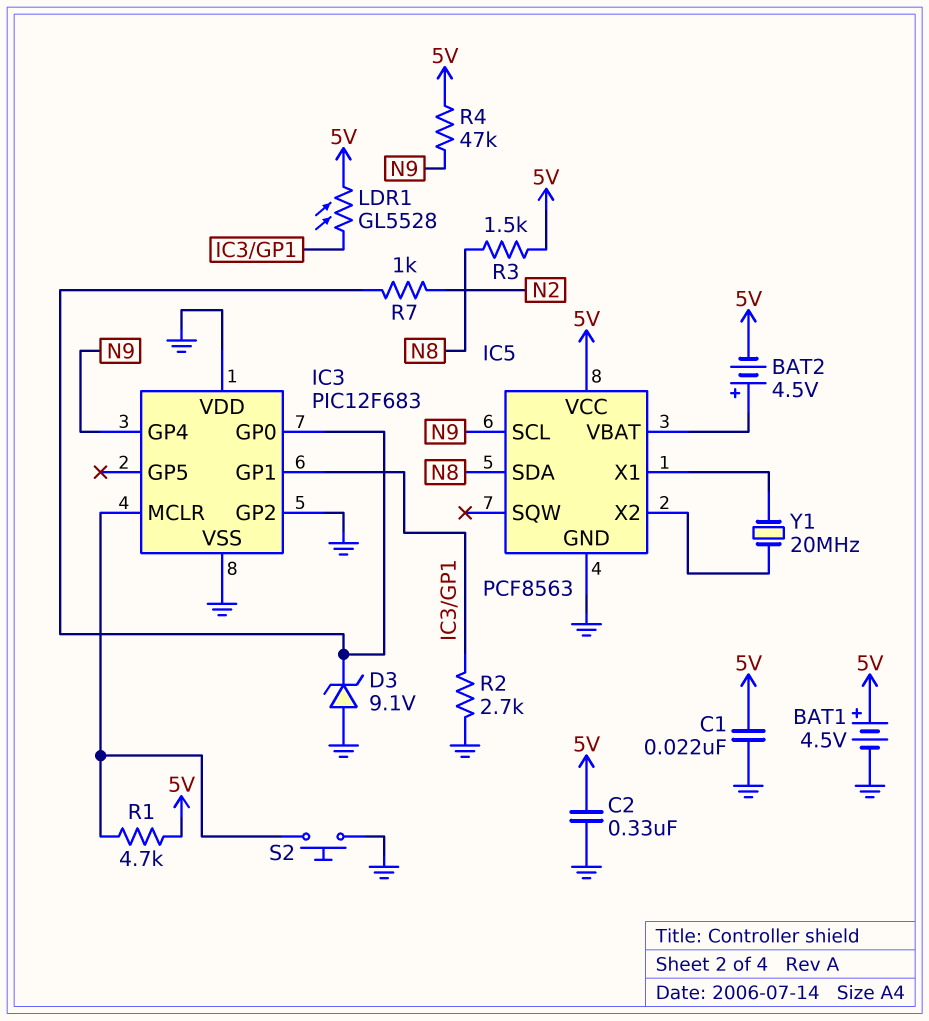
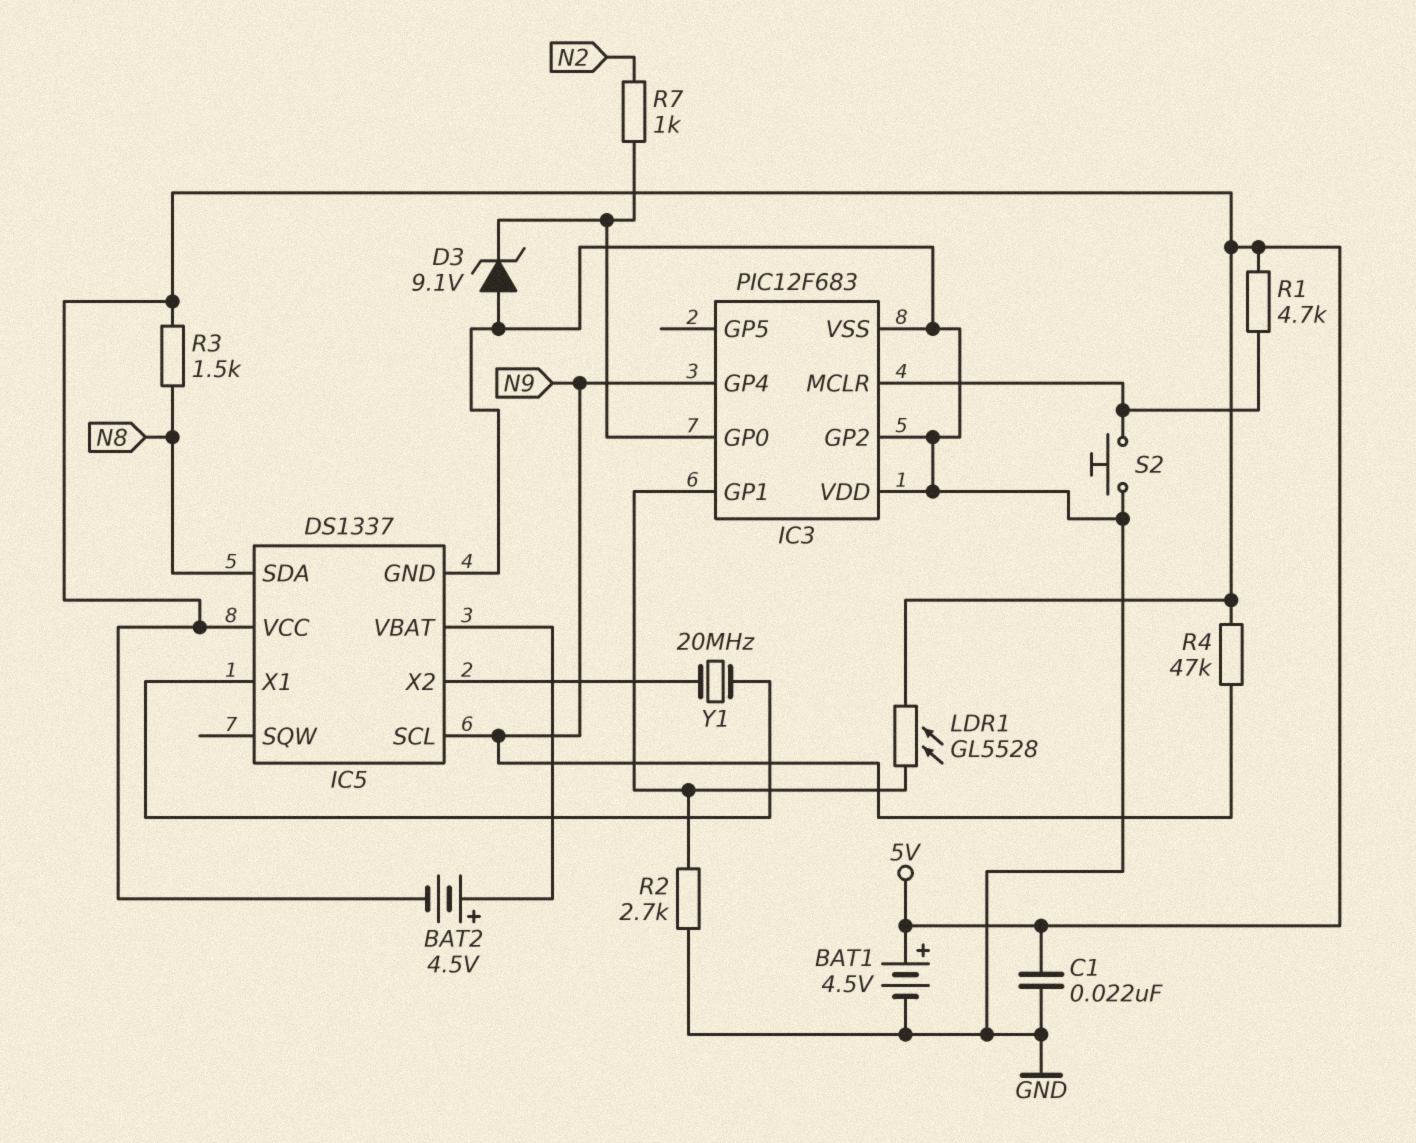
C2: 330nF (5V, GND) -> none
IC5: PCF8563 -> DS1337

